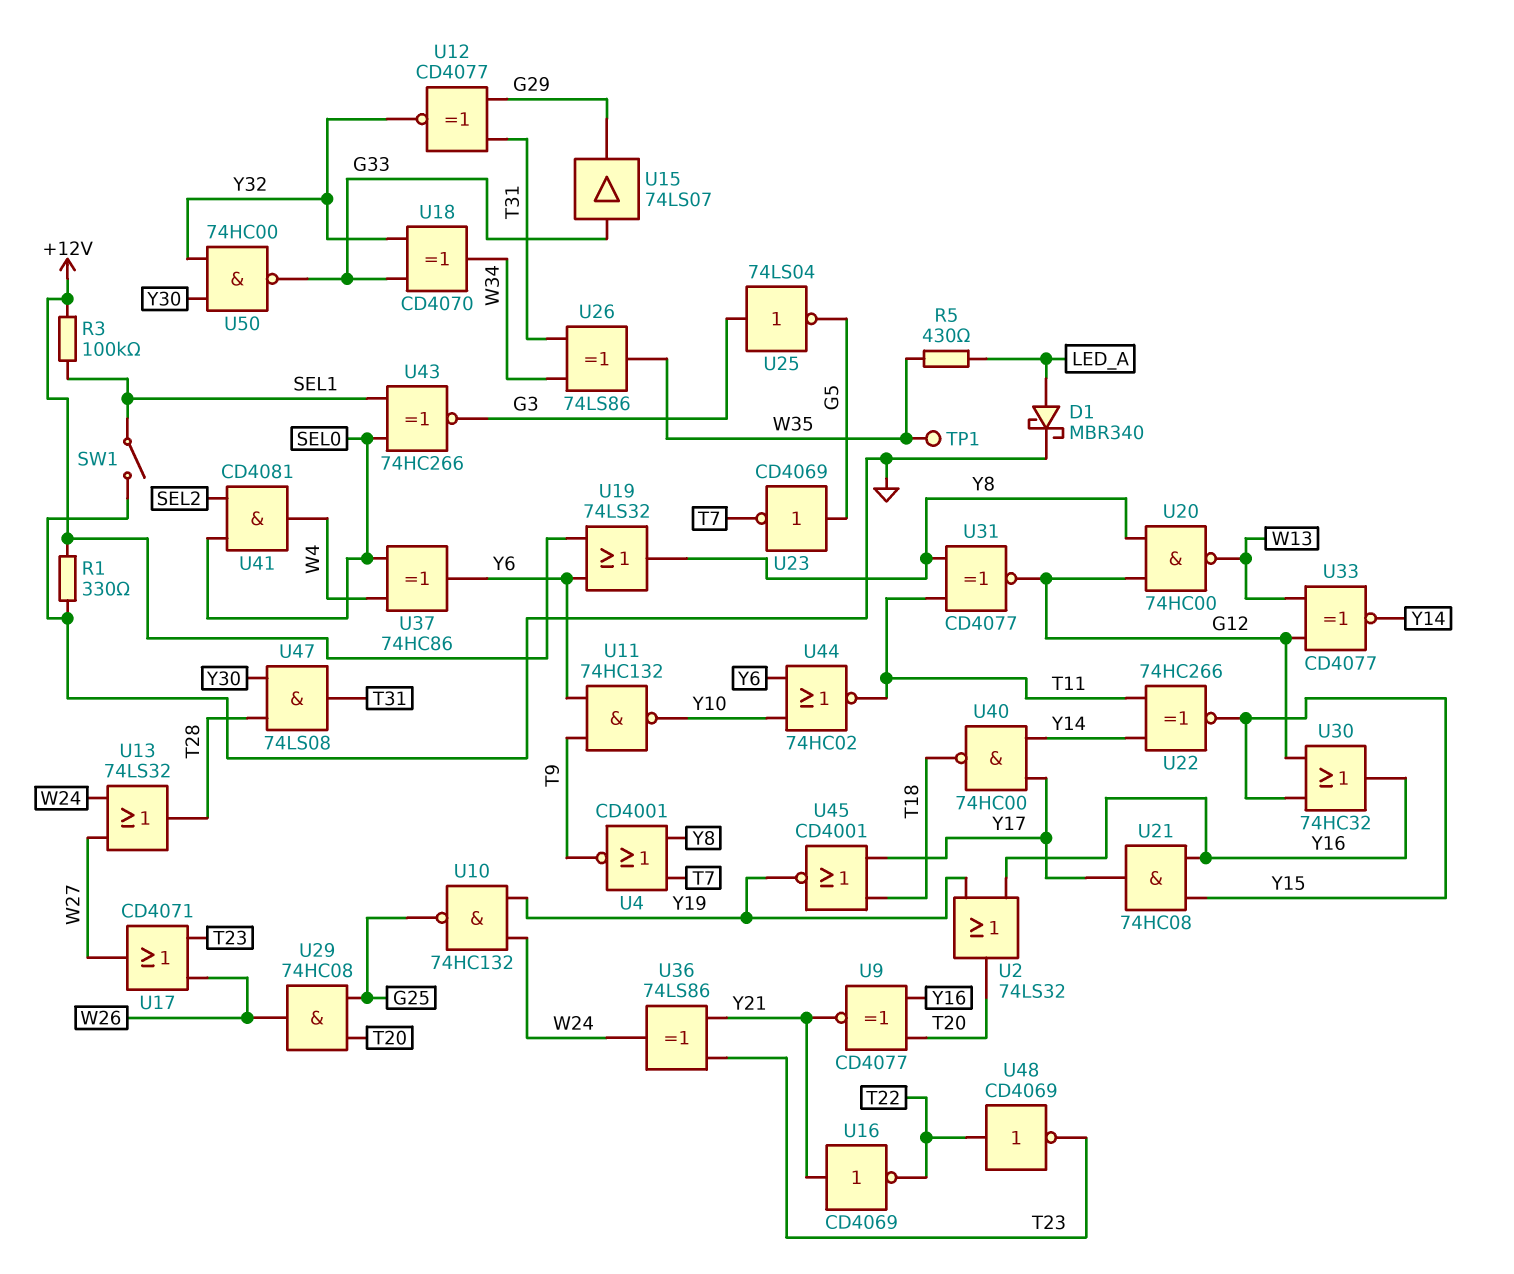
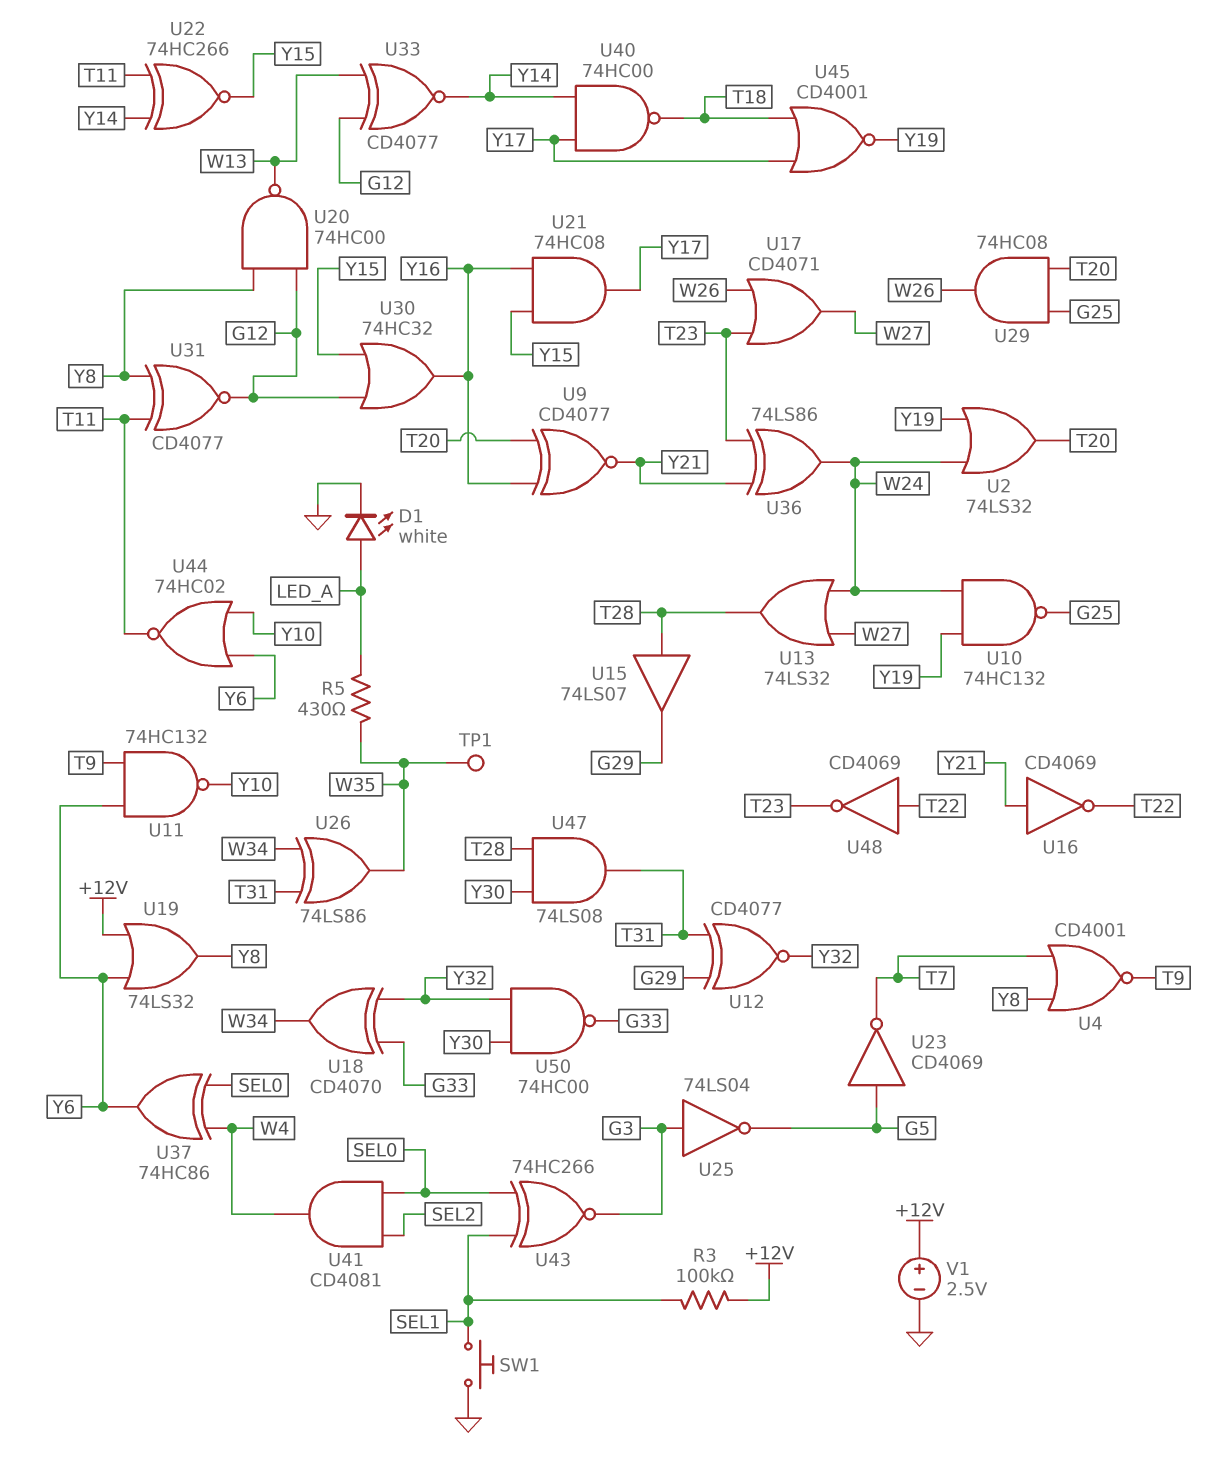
D1: schottky MBR340 (A LED_A, K GND) -> LED white (A LED_A, K GND)
R1: 330 (+12V, GND) -> none
SW1: switch (GND, SEL1) -> button (GND, SEL1)
U2: OR 74LS32 (in Y16, in Y19, out T20) -> OR 74LS32 (in W24, in Y19, out T20)
U15: buffer 74LS07 (in G33, out G29) -> buffer 74LS07 (in T28, out G29)
V1: none -> 2.5V (plus +12V, minus GND)

